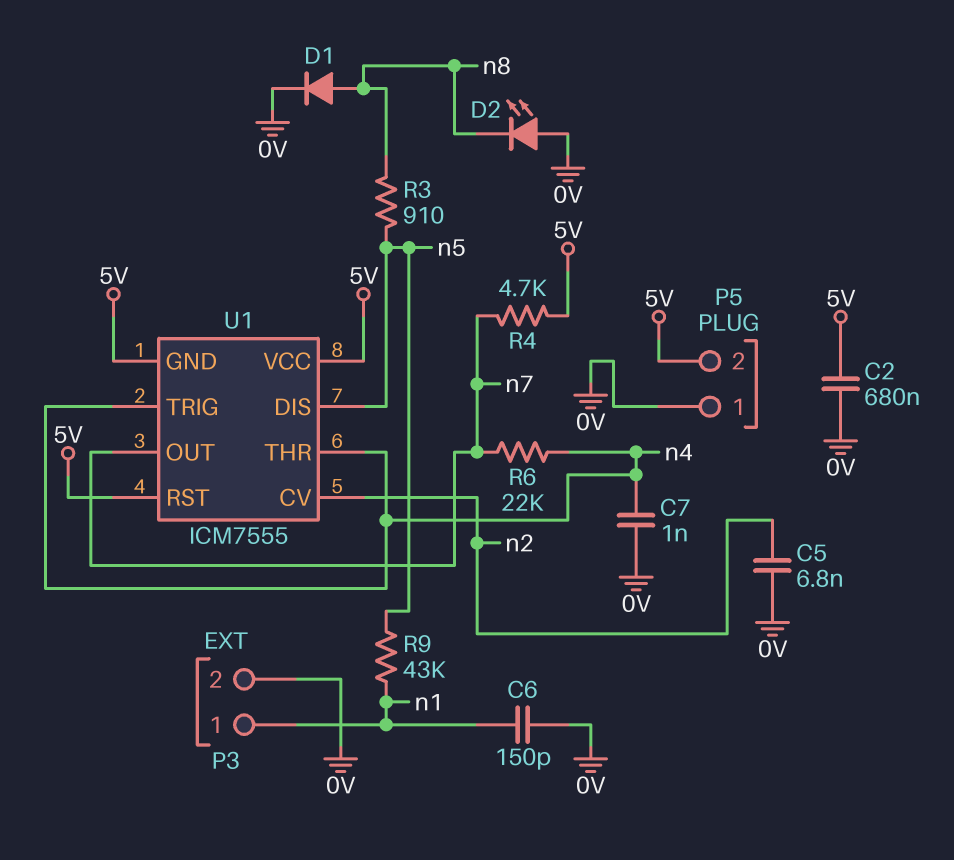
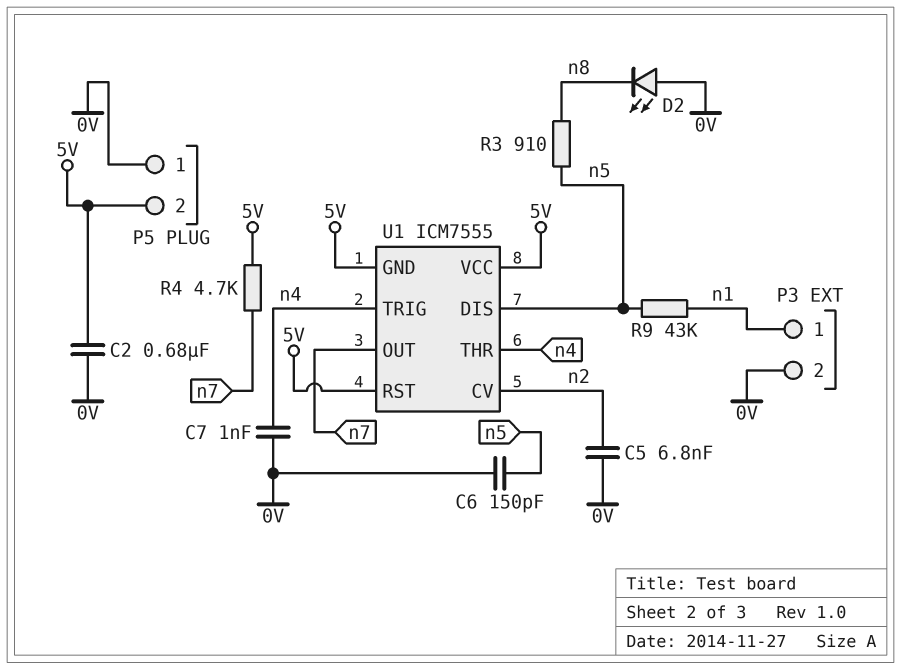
C6: 150pF (0V, n1) -> 150pF (0V, n5)
D1: diode (A n8, K 0V) -> none
R6: 22k (n4, n7) -> none

